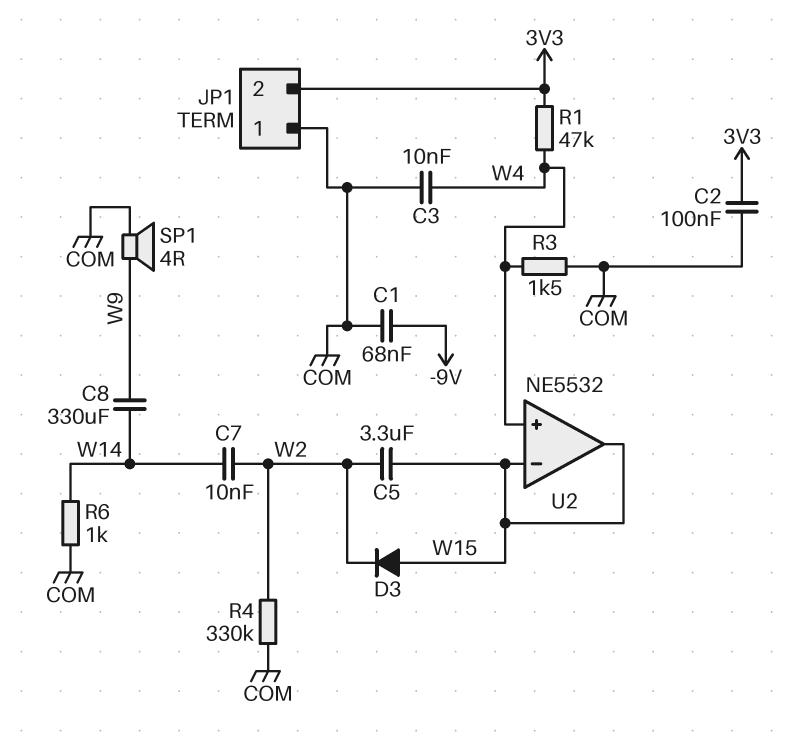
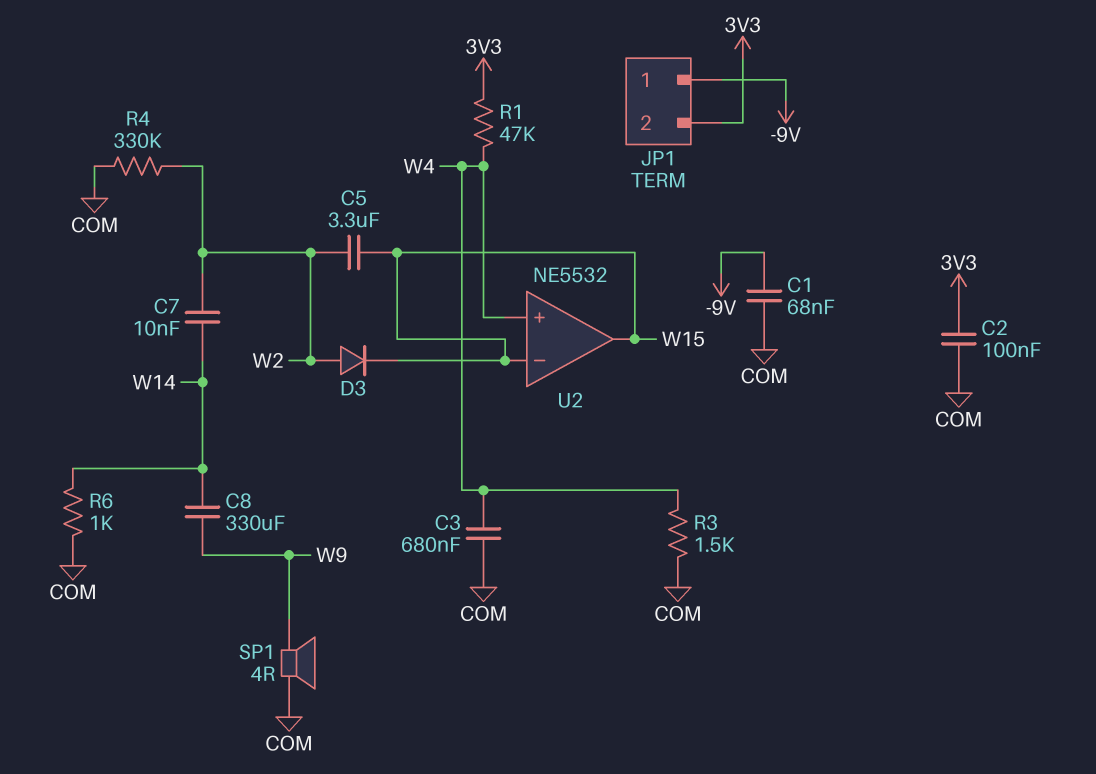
C3: 10nF (COM, W4) -> 680nF (COM, W4)
D3: diode (A W15, K W2) -> diode (A W2, K W15)
JP1 pin 1: COM -> -9V

